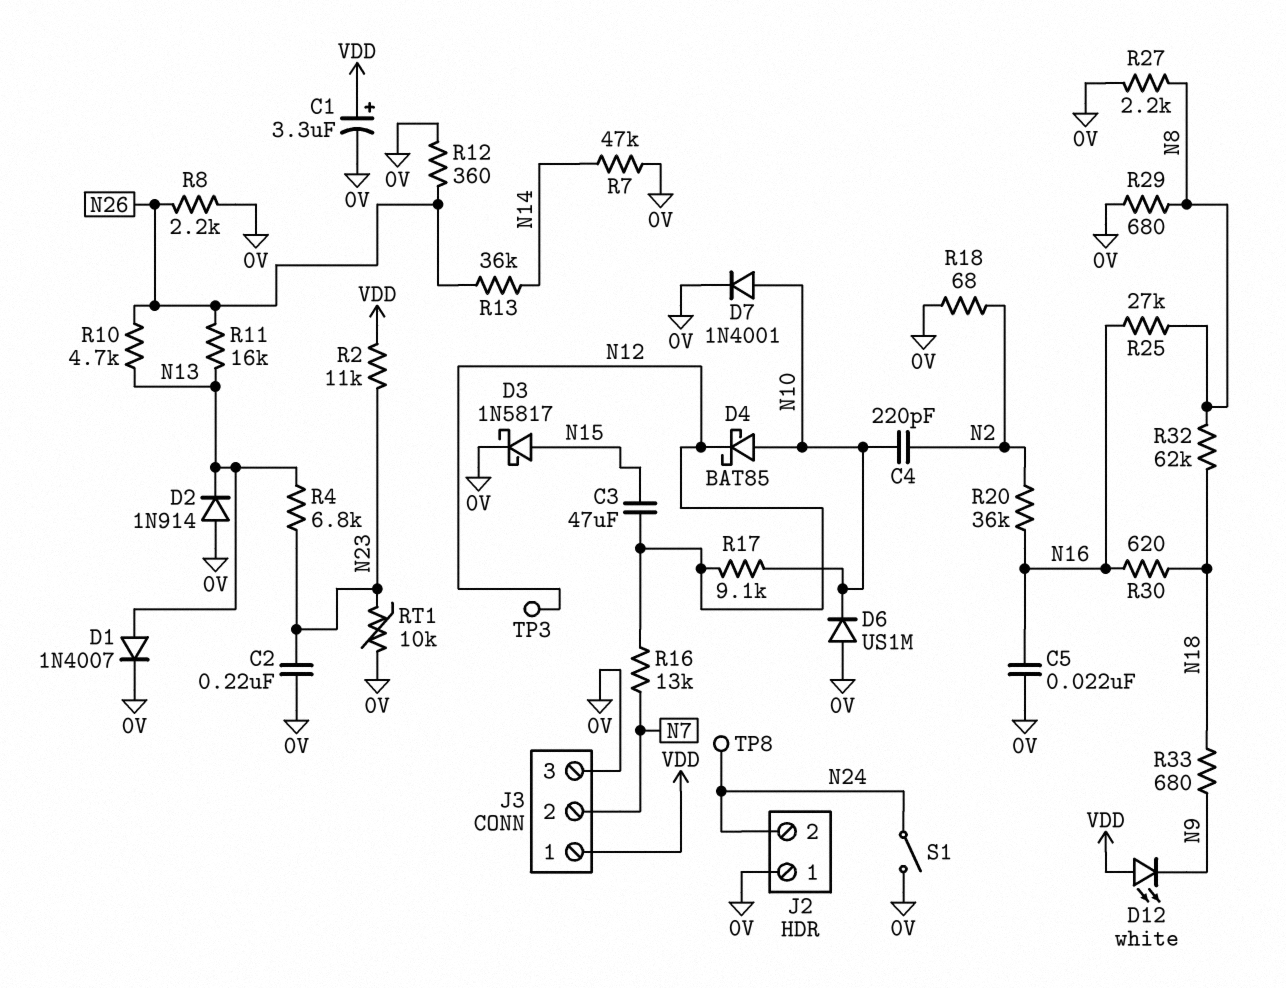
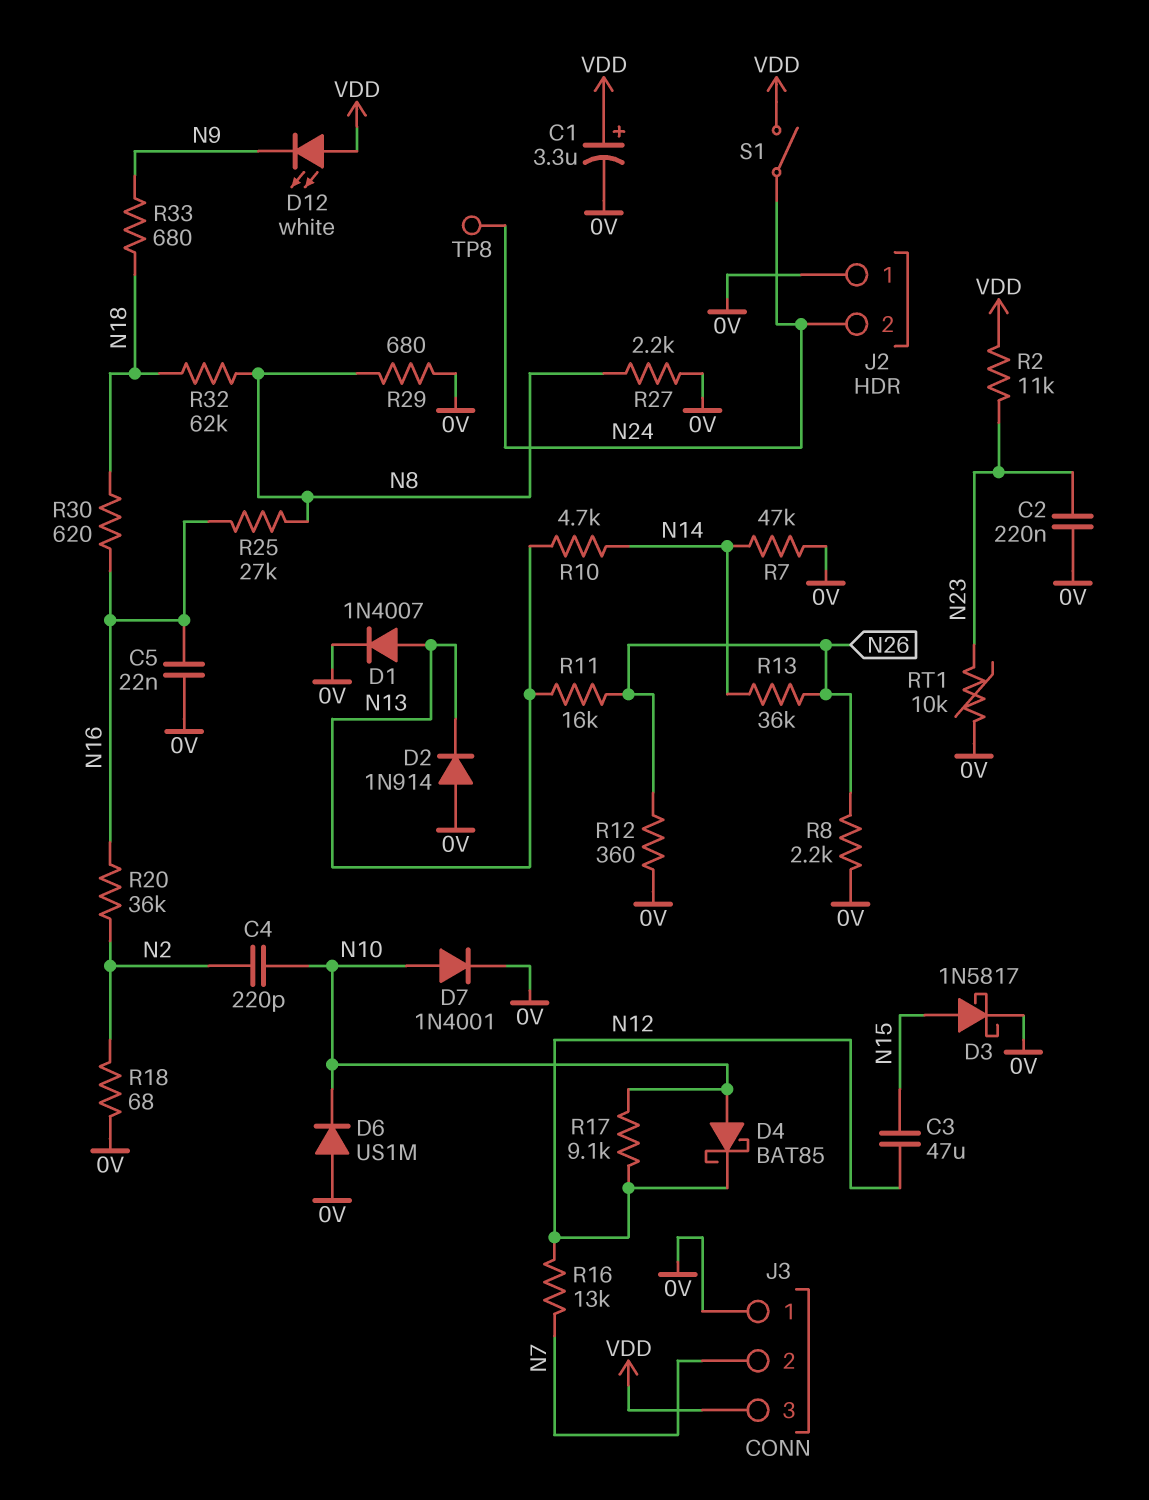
J3 pin 1: VDD -> 0V
J3 pin 3: 0V -> VDD
R4: 6.8k (N13, N23) -> none
R10: 4.7k (N13, N26) -> 4.7k (N13, N14)
S1: switch (0V, N24) -> switch (N24, VDD)
TP3: test point (N12) -> none

